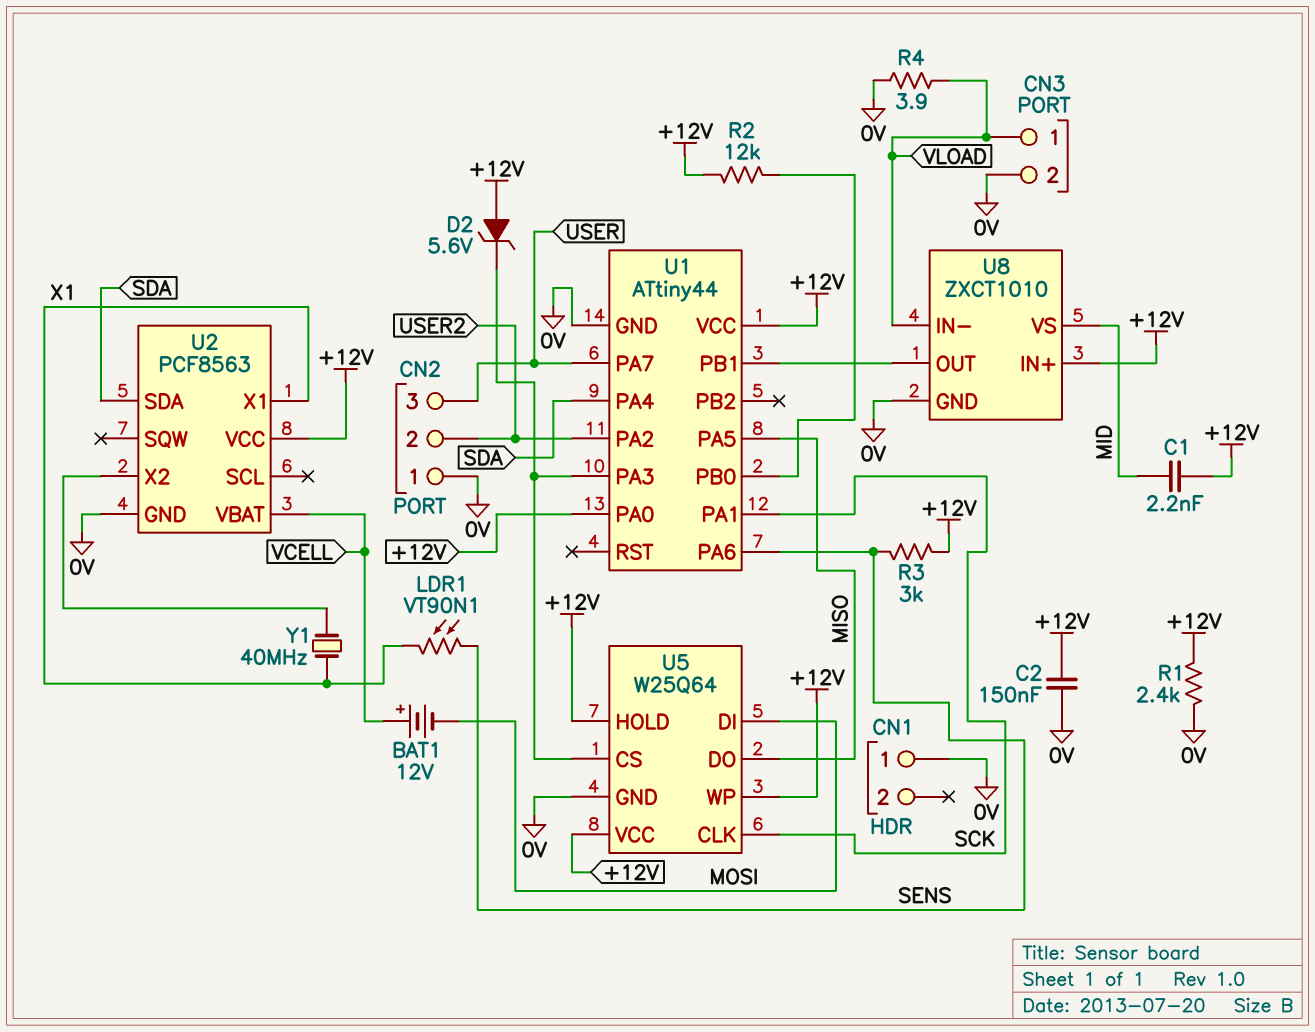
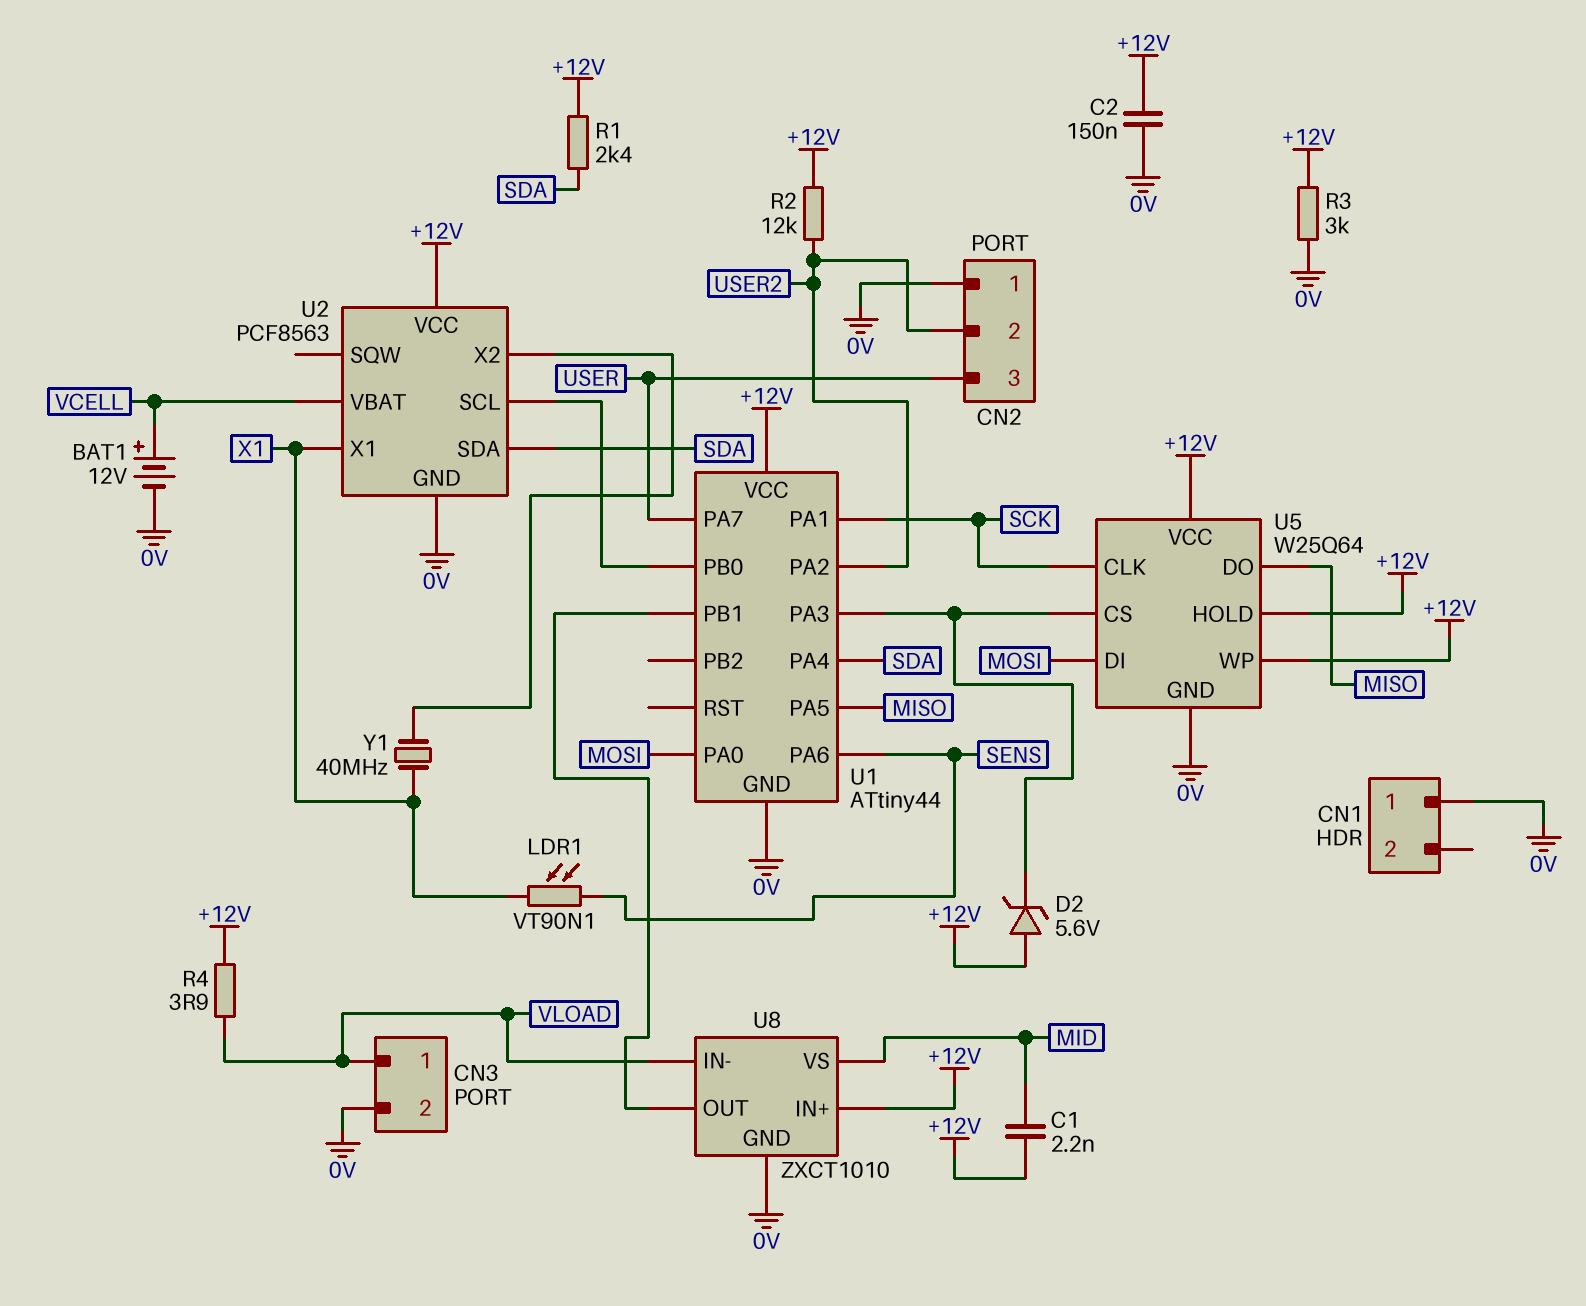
BAT1: 12V (plus VCELL, minus MOSI) -> 12V (plus VCELL, minus 0V)
R1: 2.4k (+12V, 0V) -> 2.4k (+12V, SDA)
R2: 12k (+12V, U1/PB0) -> 12k (+12V, USER2)
R3: 3k (+12V, SENS) -> 3k (+12V, 0V)
R4: 3.9 (0V, VLOAD) -> 3.9 (+12V, VLOAD)
U1 pin PA0: +12V -> MOSI
U2 pin SCL: none -> U1/PB0

